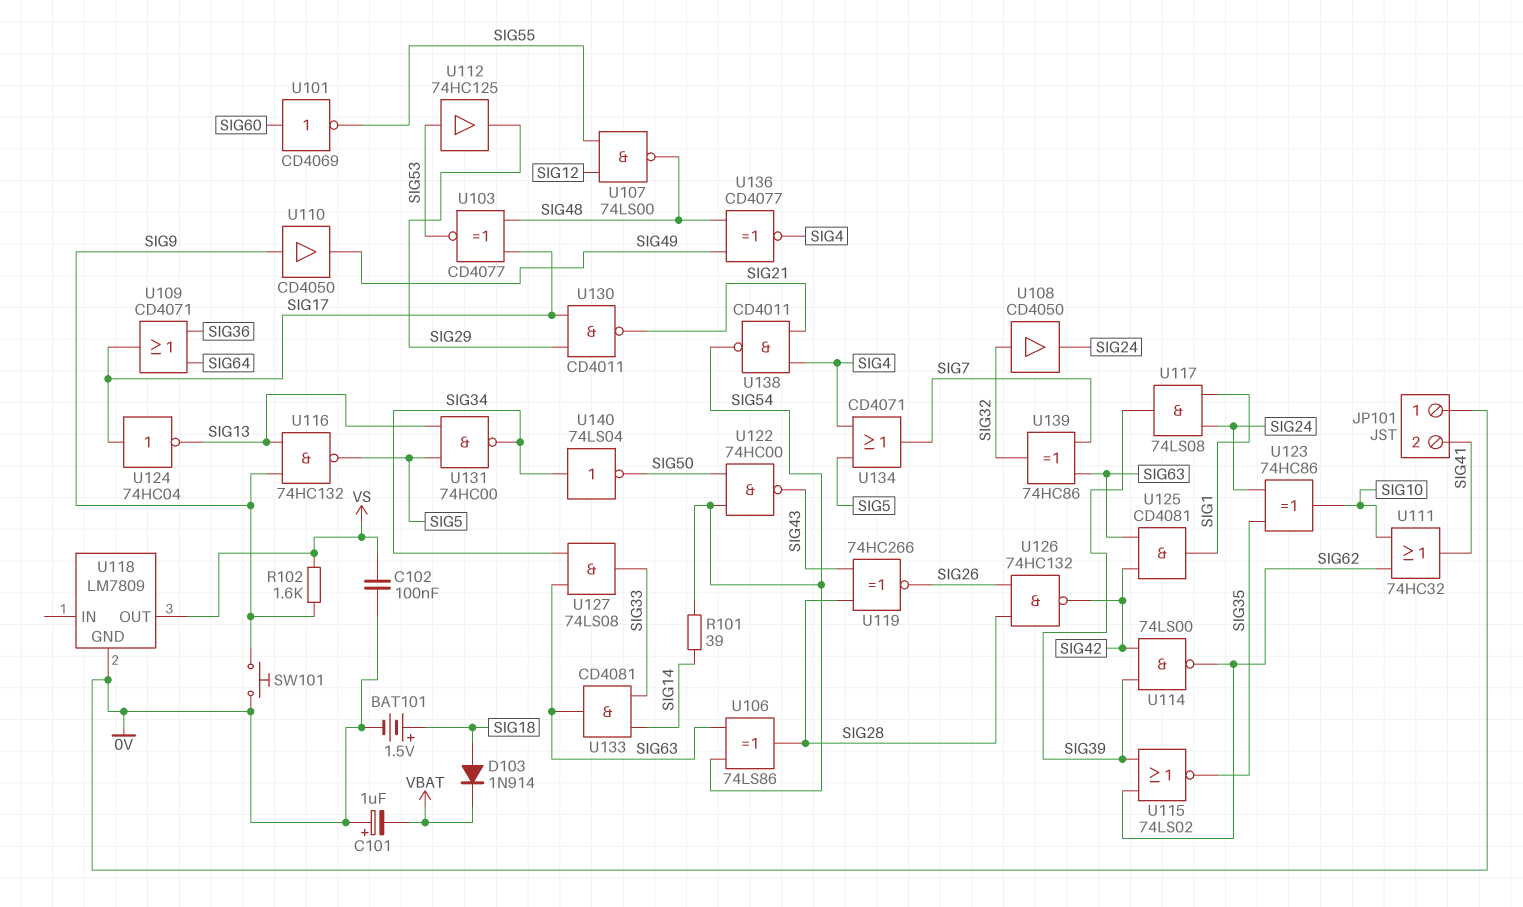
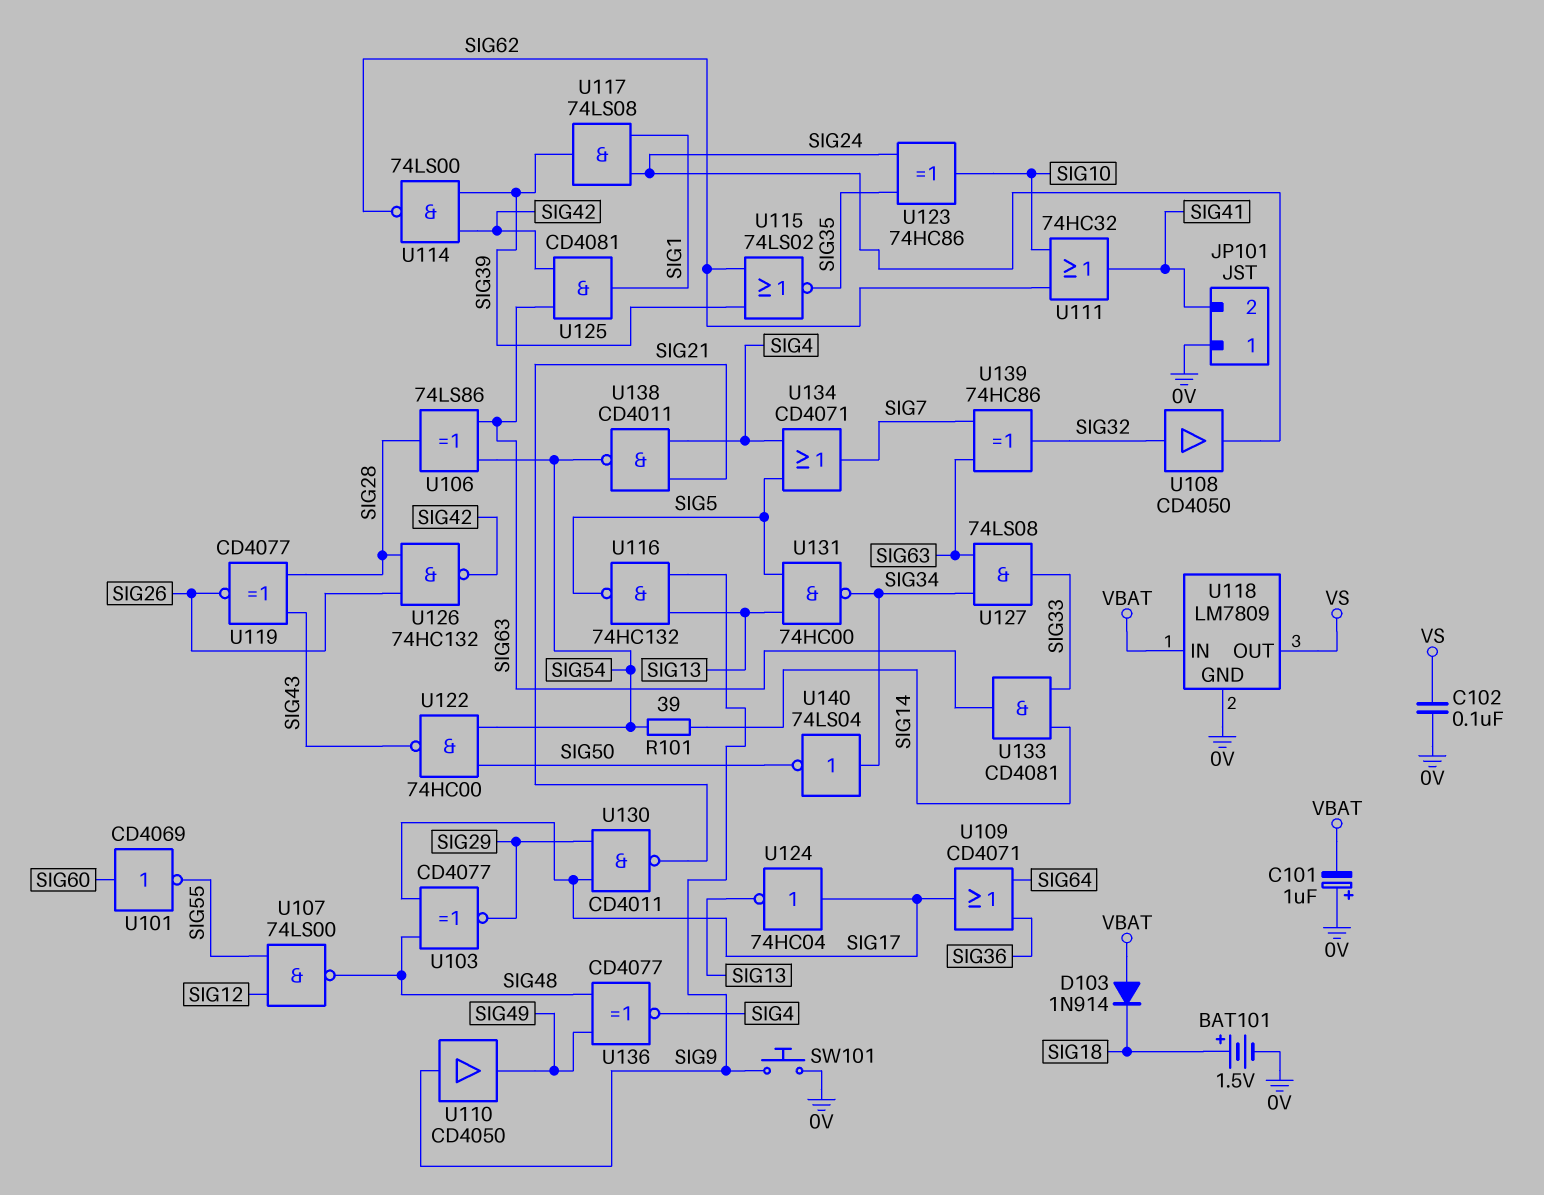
D103: diode 1N914 (A SIG18, K VBAT) -> diode 1N914 (A VBAT, K SIG18)
R102: 1.6k (SIG9, VS) -> none
U103: XNOR CD4077 (in SIG17, in SIG48, out SIG53) -> XNOR CD4077 (in SIG17, in SIG48, out SIG29)
U112: buffer 74HC125 (in SIG53, out SIG29) -> none
U118 pin IN: none -> VBAT
U119: XNOR 74HC266 (in SIG28, in SIG43, out SIG26) -> XNOR CD4077 (in SIG28, in SIG43, out SIG26)

